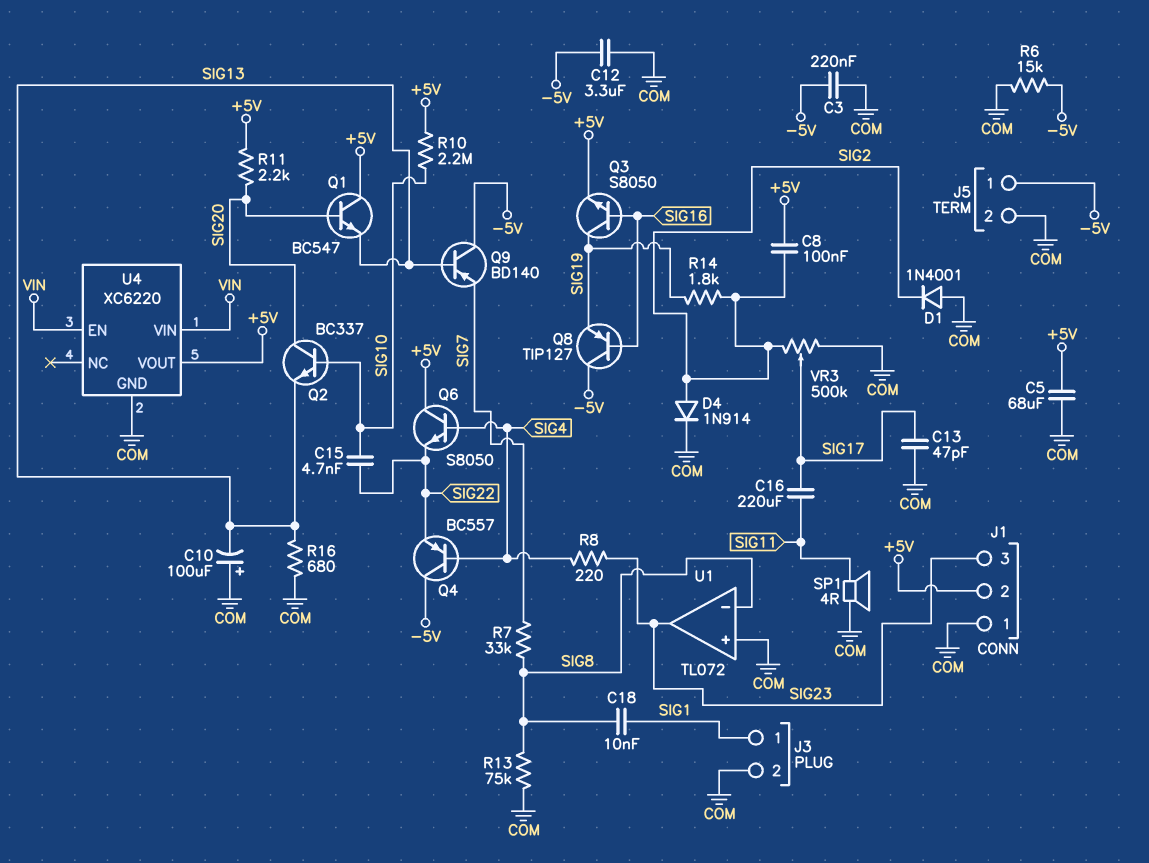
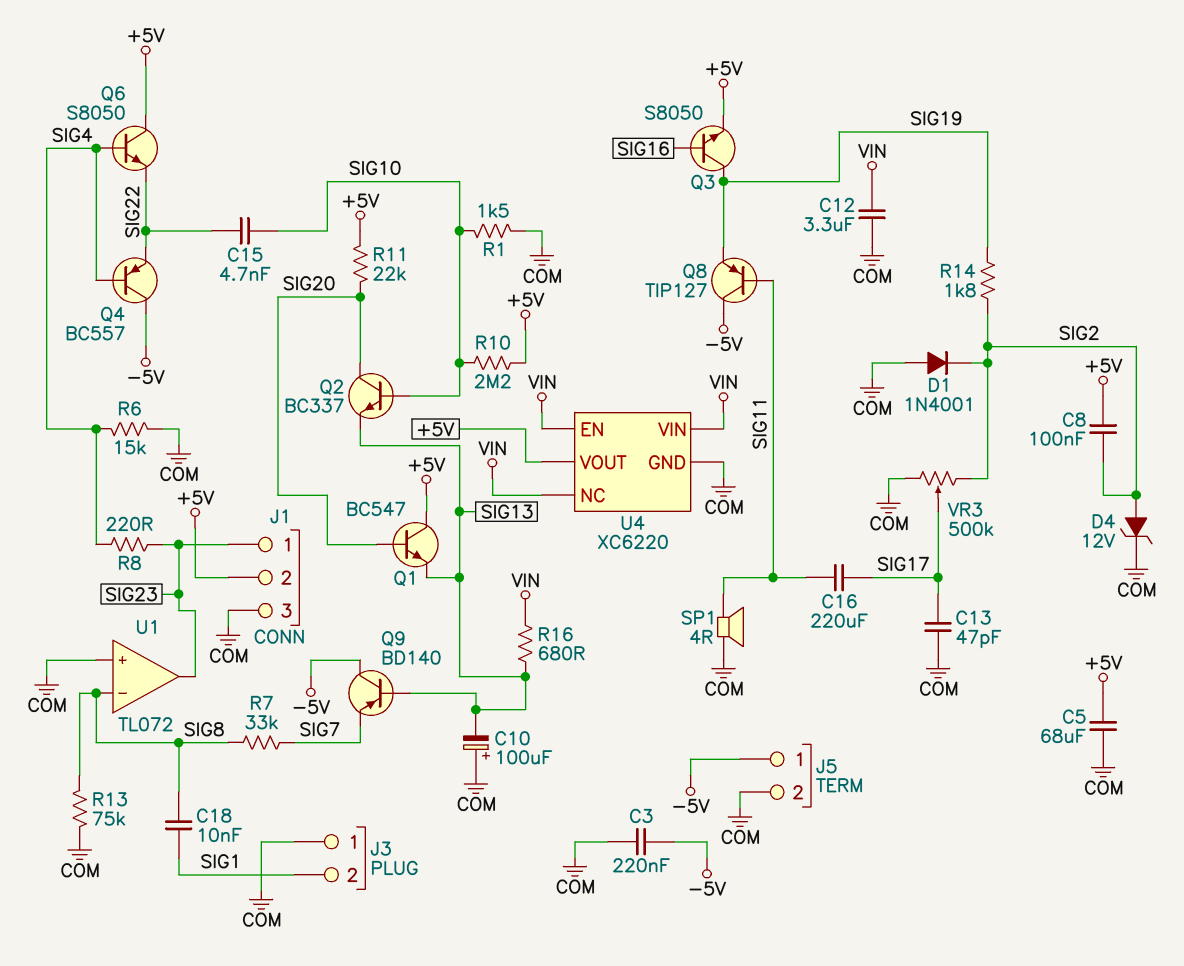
C12: 3.3uF (-5V, COM) -> 3.3uF (COM, VIN)
D4: diode 1N914 (A SIG2, K COM) -> zener 12V (A SIG2, K COM)
J1 pin 1: COM -> SIG23
J1 pin 3: SIG23 -> COM
J3 pin 1: SIG1 -> COM
J3 pin 2: COM -> SIG1
Q8: PNP TIP127 (B SIG16, C -5V, E SIG19) -> PNP TIP127 (B SIG11, C -5V, E SIG19)
R1: none -> 1.5k (COM, SIG10)
R6: 15k (-5V, COM) -> 15k (COM, SIG4)
R11: 2.2k (+5V, SIG20) -> 22k (+5V, SIG20)
R16: 680 (COM, SIG13) -> 680 (SIG13, VIN)
U4 pin NC: none -> VIN

